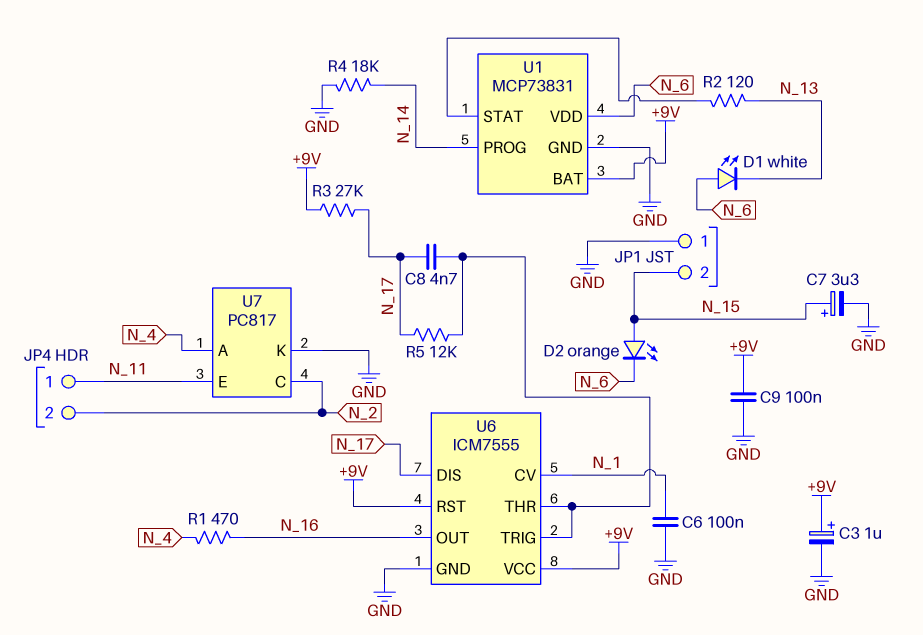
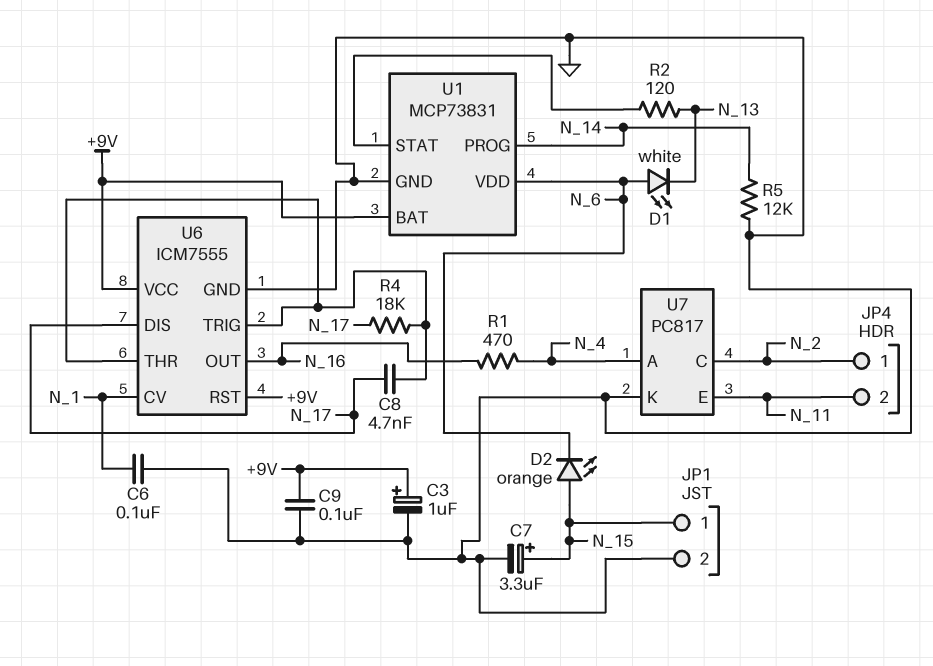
JP1 pin 1: GND -> N_15
JP1 pin 2: N_15 -> GND
JP4 pin 1: N_11 -> N_2
JP4 pin 2: N_2 -> N_11
R3: 27k (+9V, N_17) -> none
R4: 18k (GND, N_14) -> 18k (N_17, U6/THR)
R5: 12k (N_17, U6/THR) -> 12k (GND, N_14)

